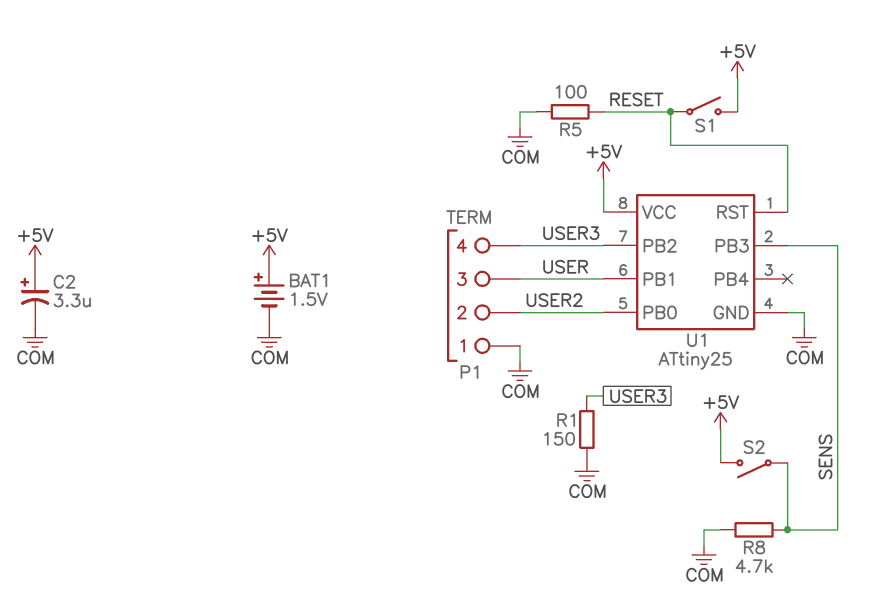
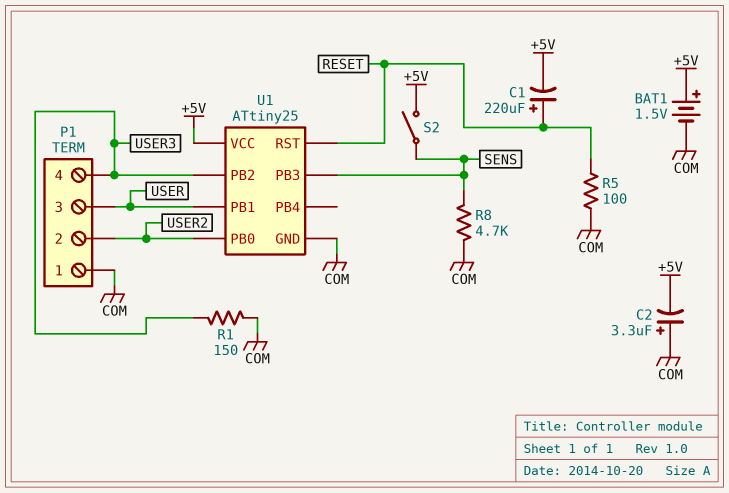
C1: none -> 220uF (plus RESET, minus +5V)
C2: 3.3uF (plus +5V, minus COM) -> 3.3uF (plus COM, minus +5V)
S1: switch (+5V, RESET) -> none

